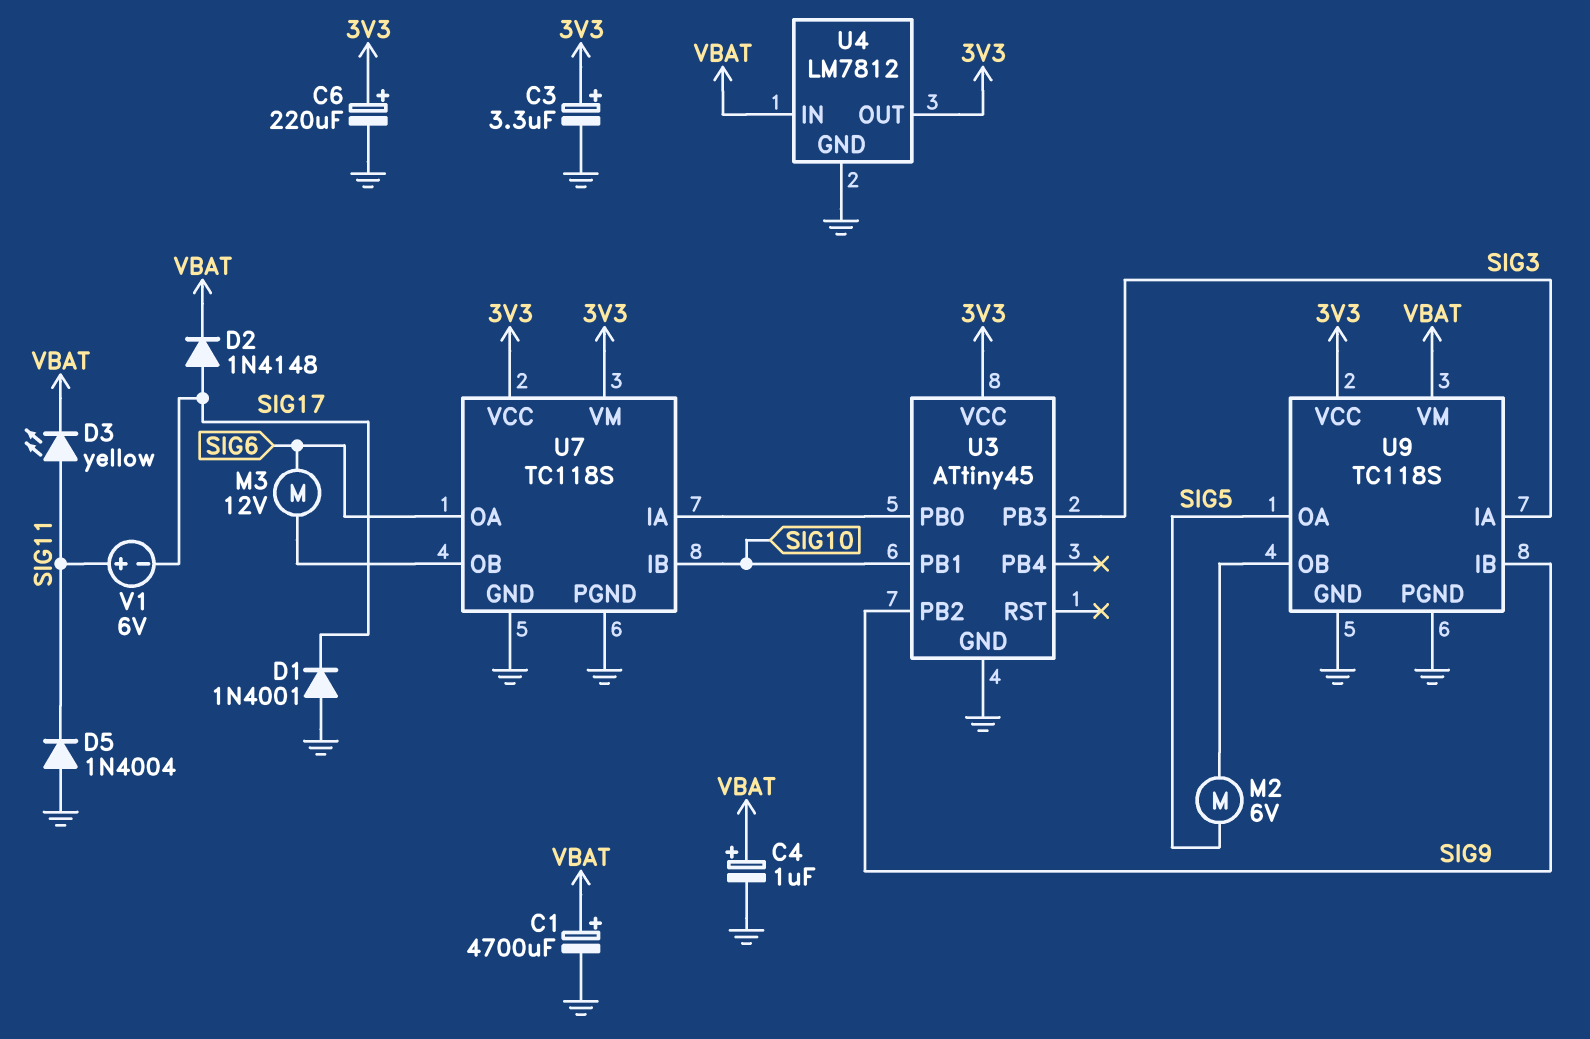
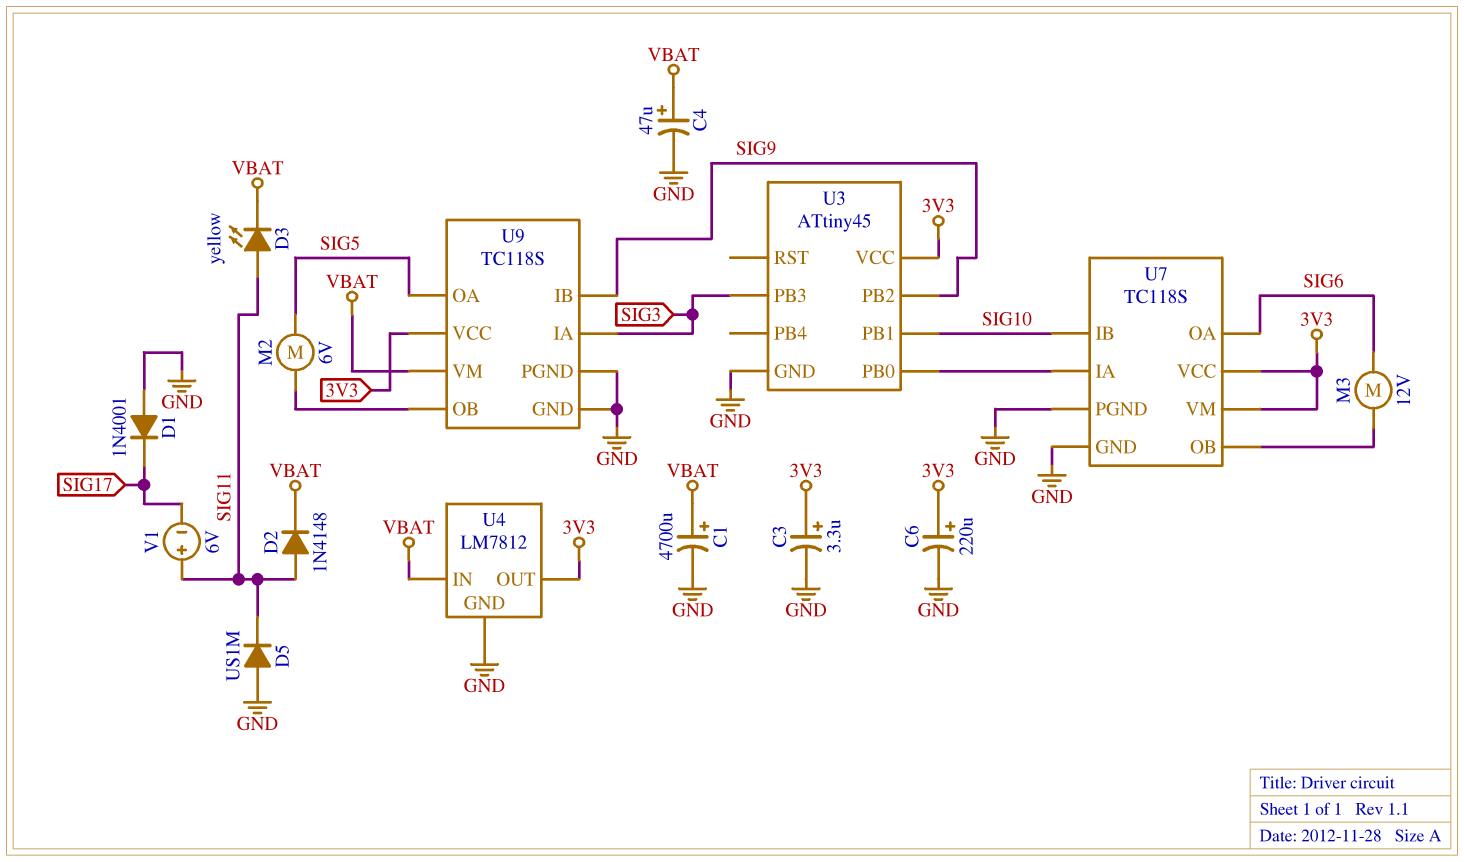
C4: 1uF (plus VBAT, minus GND) -> 47uF (plus VBAT, minus GND)
D2: diode 1N4148 (A SIG17, K VBAT) -> diode 1N4148 (A SIG11, K VBAT)
D5: diode 1N4004 (A GND, K SIG11) -> diode US1M (A GND, K SIG11)

